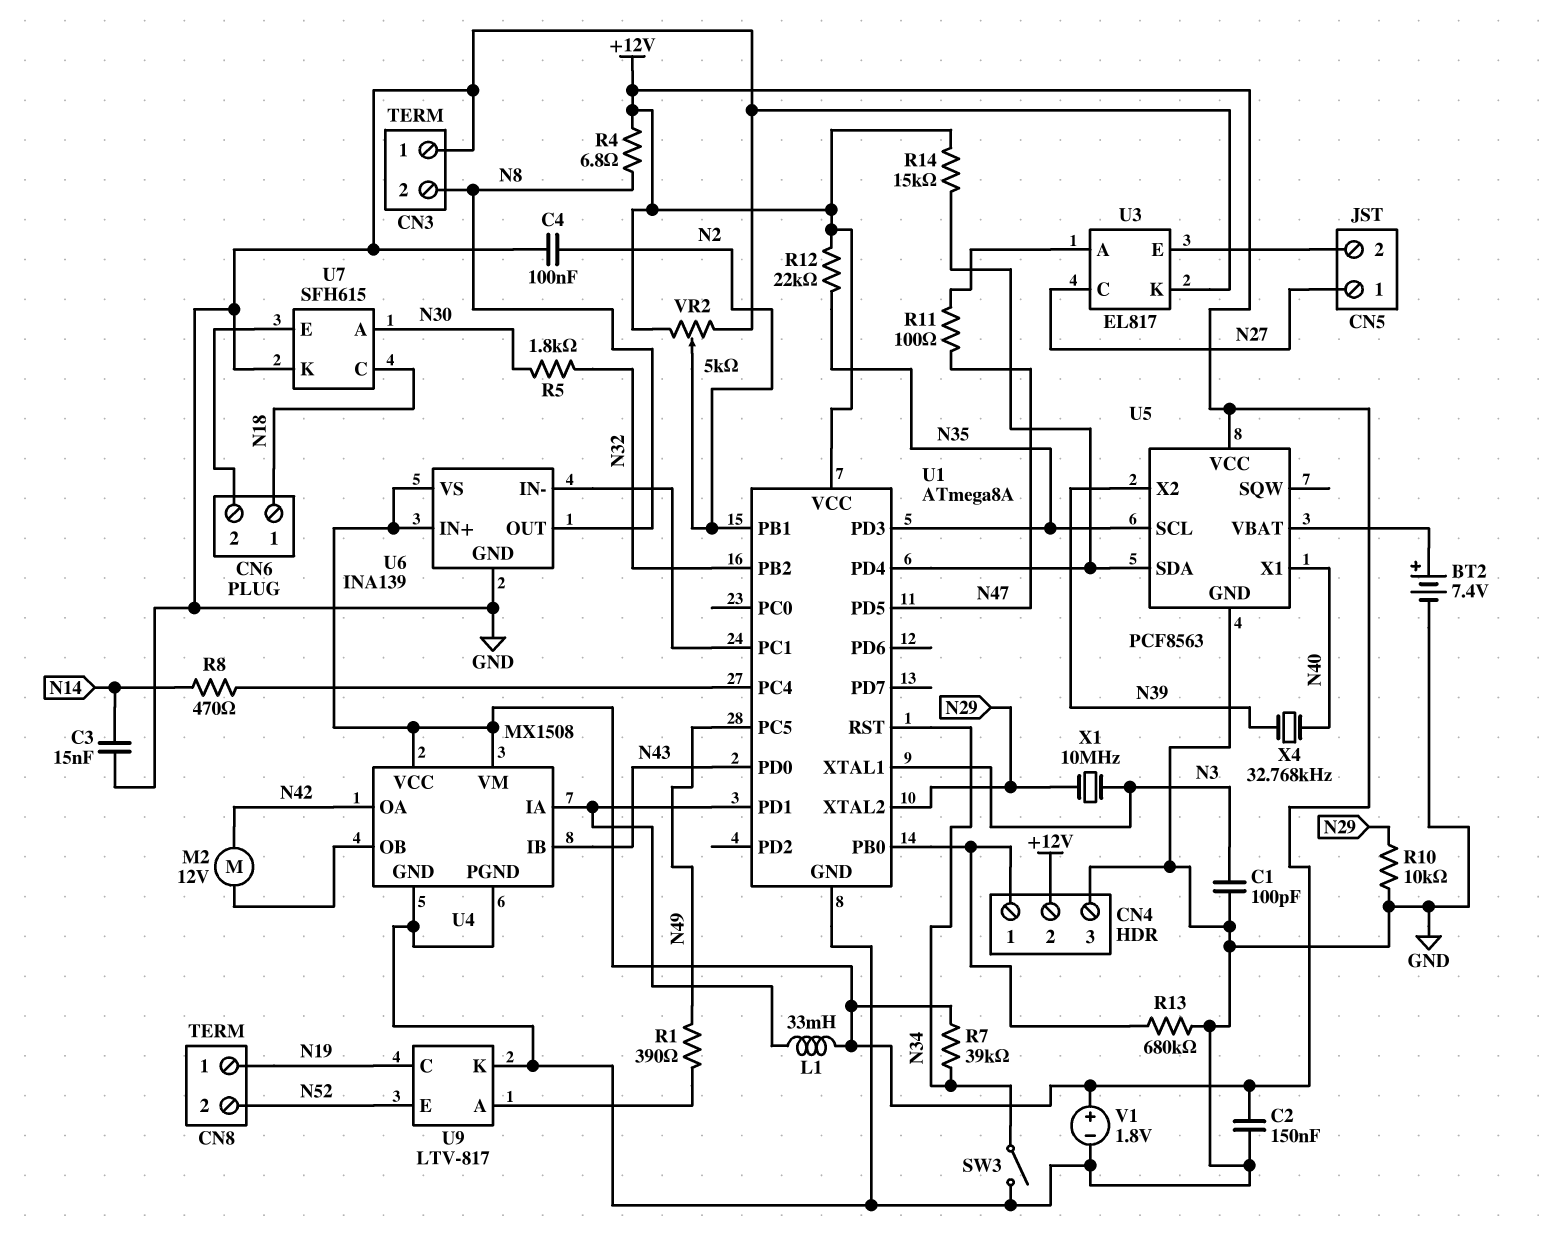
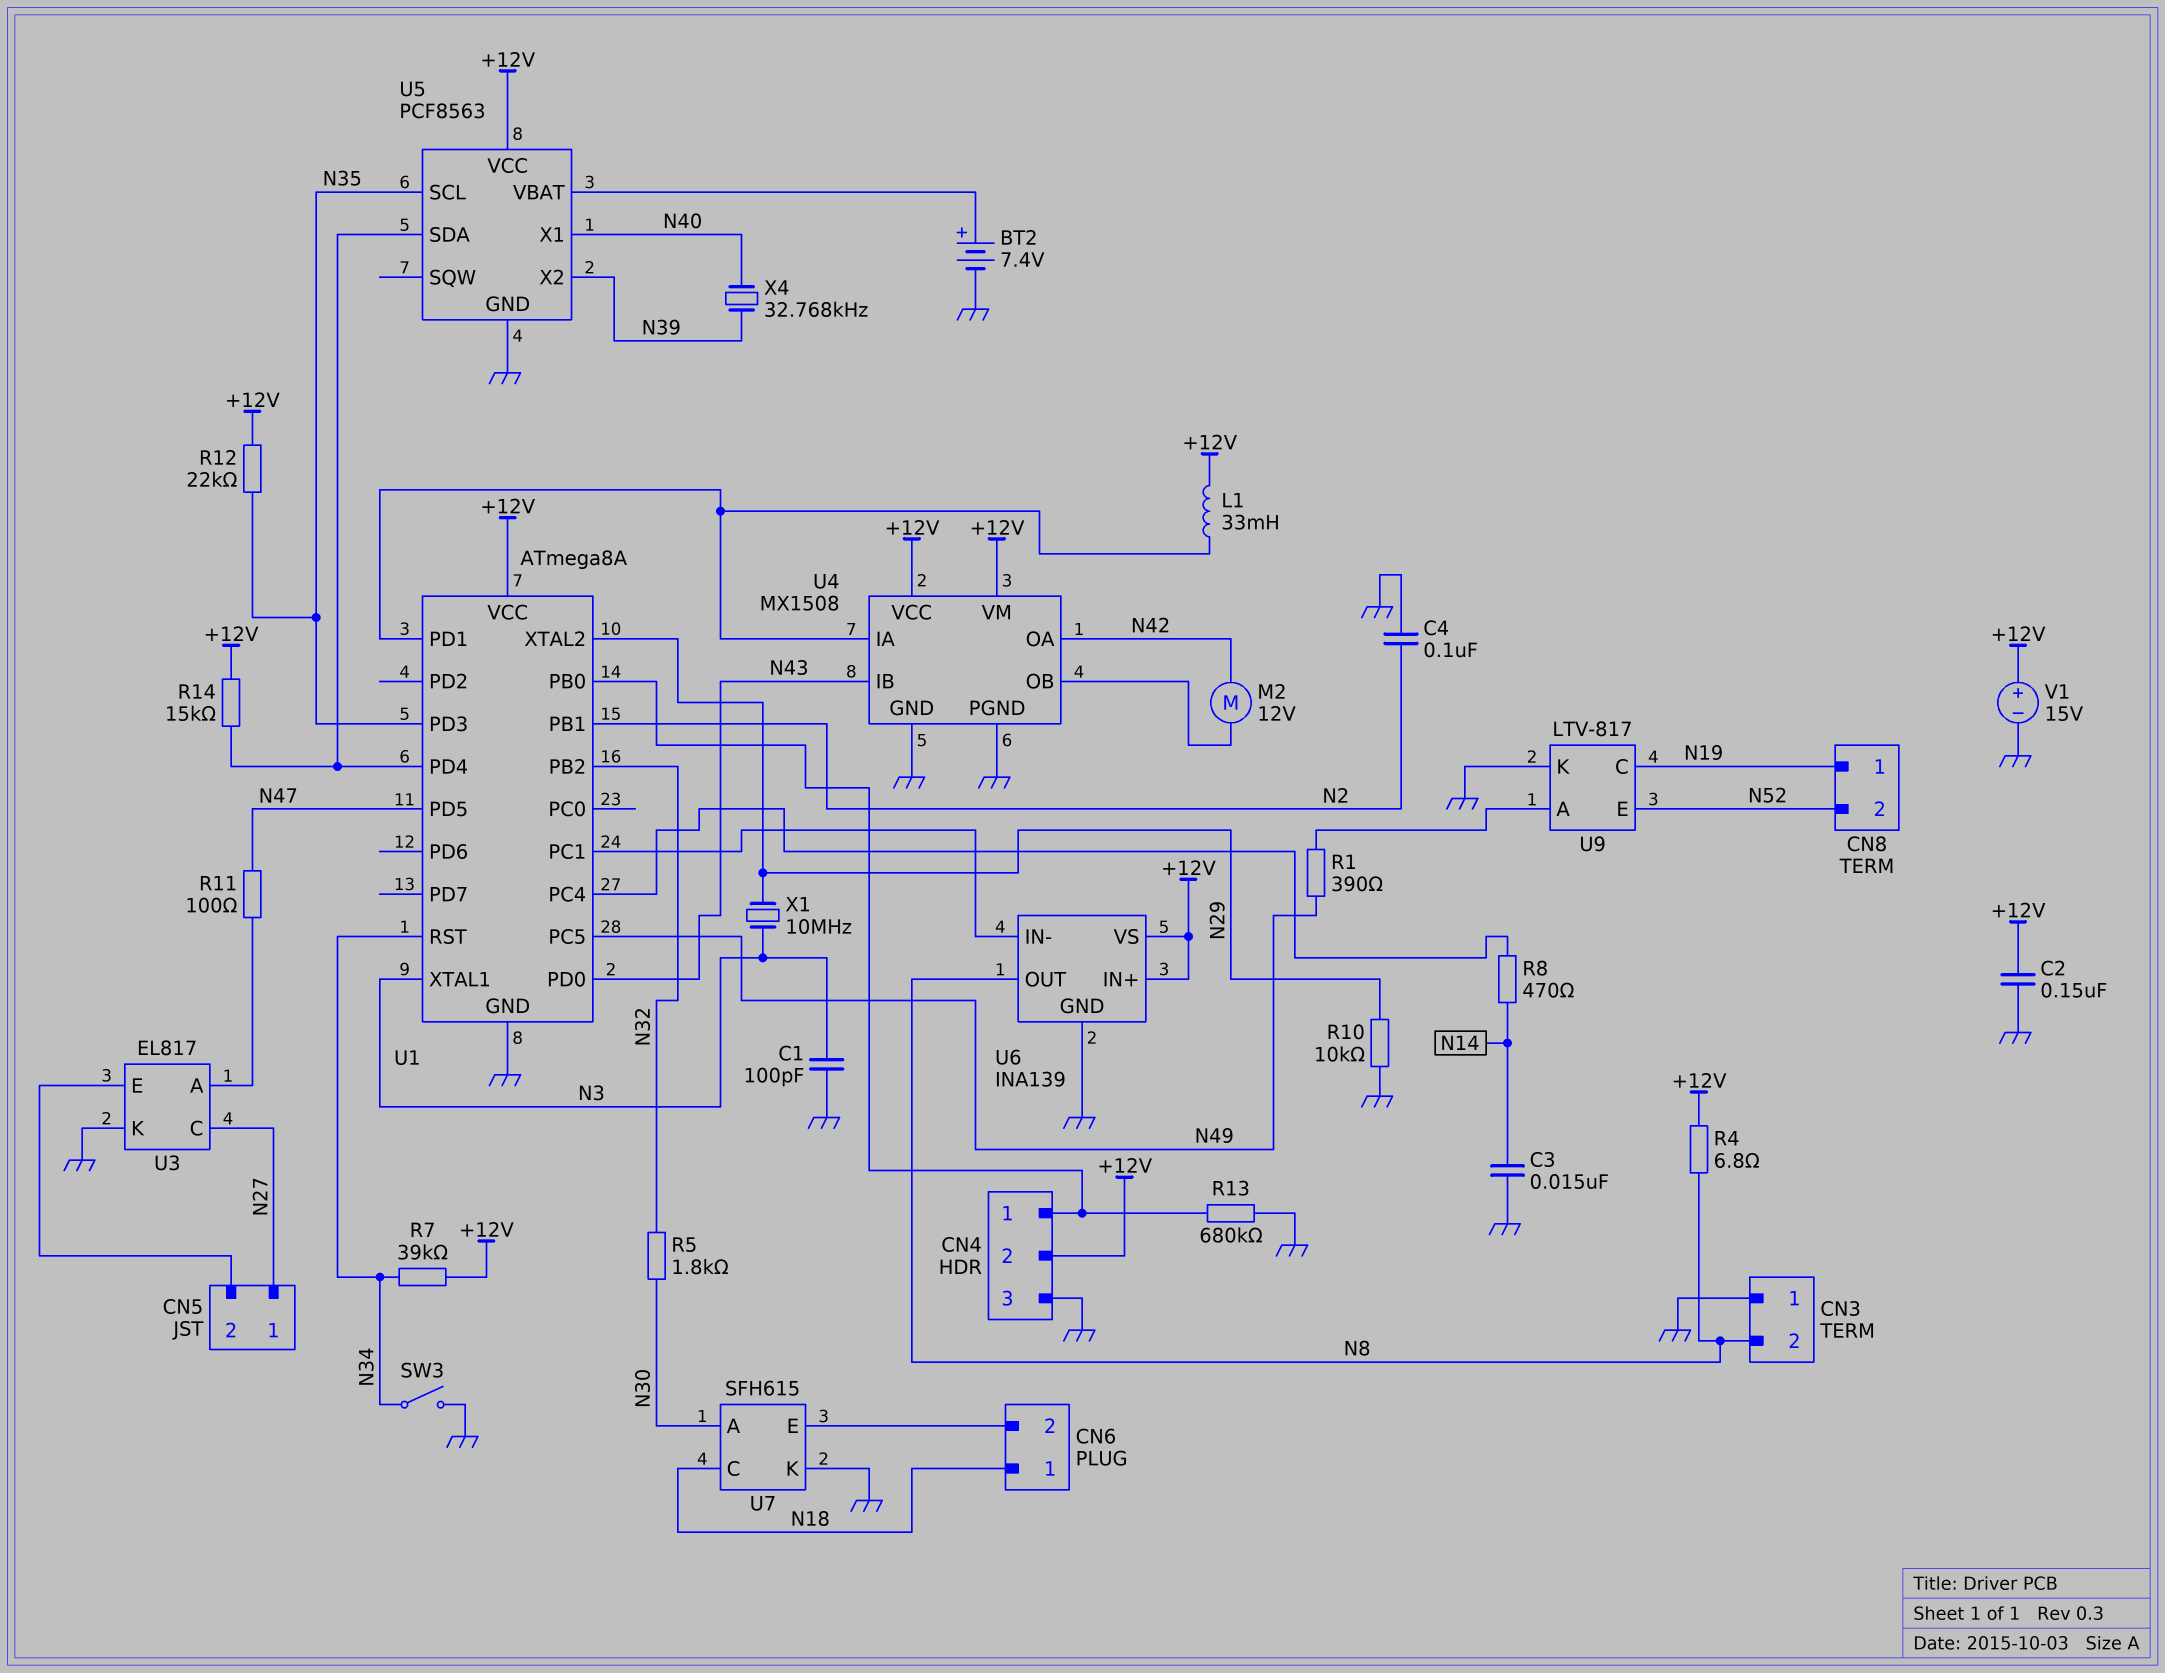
V1: 1.8V (plus +12V, minus GND) -> 15V (plus +12V, minus GND)
VR2: 5k (+12V, GND, wiper N2) -> none

